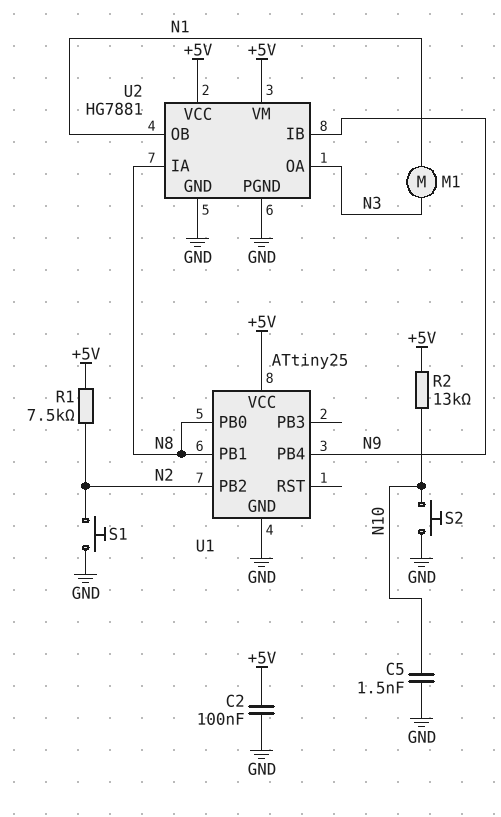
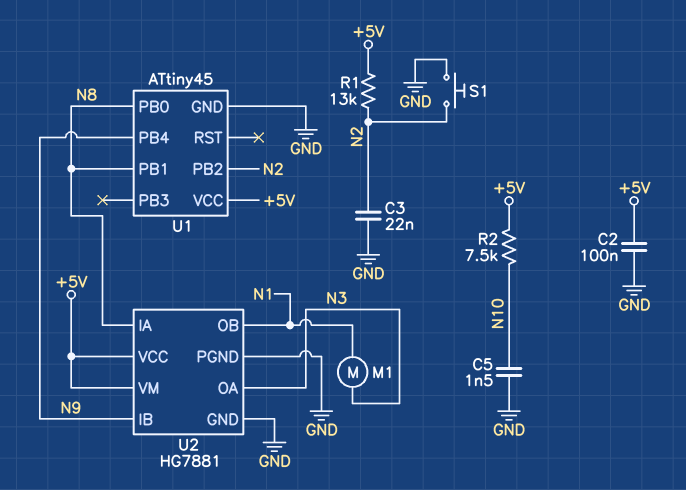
C3: none -> 22nF (GND, N2)
R1: 7.5k (+5V, N2) -> 13k (+5V, N2)
R2: 13k (+5V, N10) -> 7.5k (+5V, N10)
S2: button (GND, N10) -> none
U1: ATtiny25 -> ATtiny45

